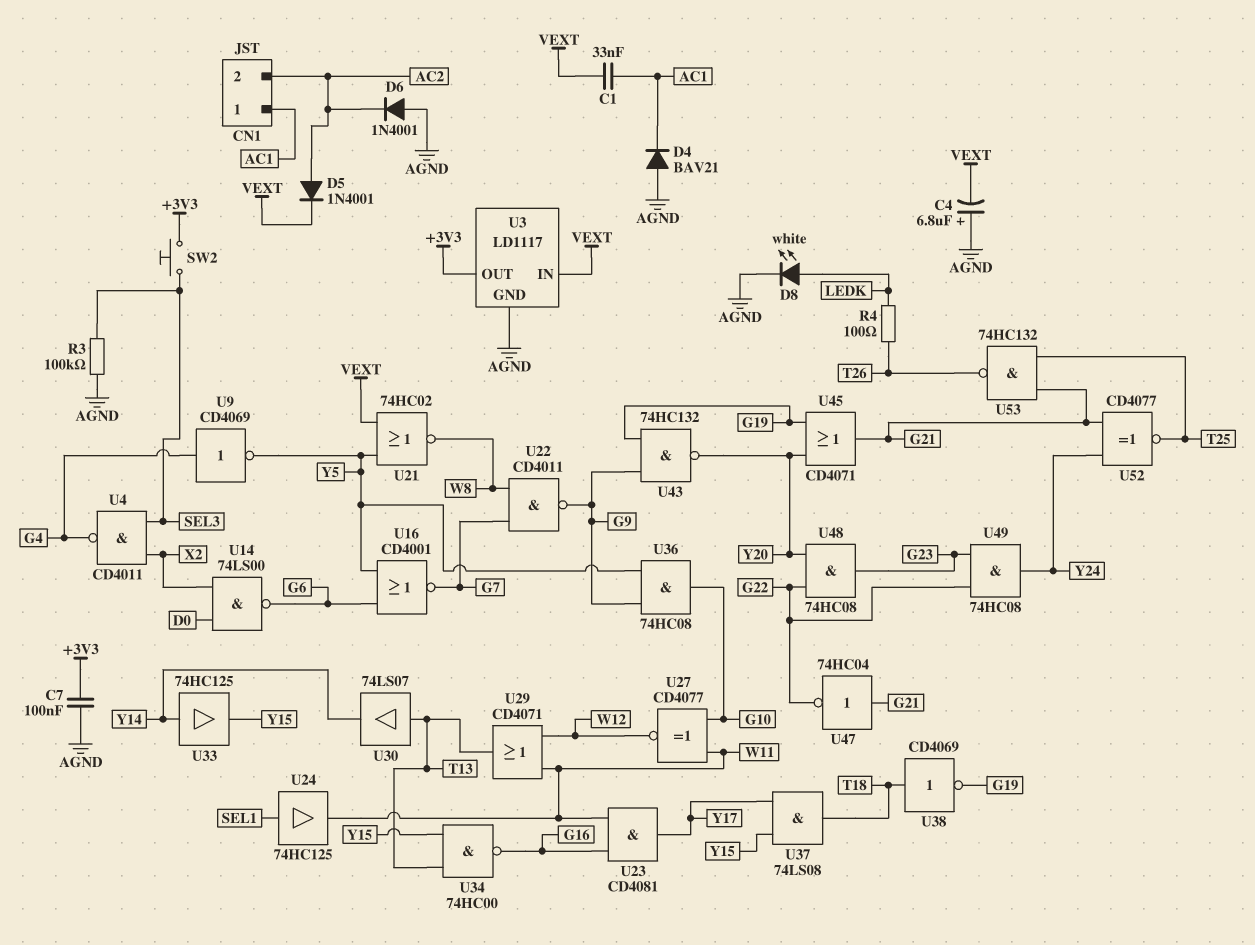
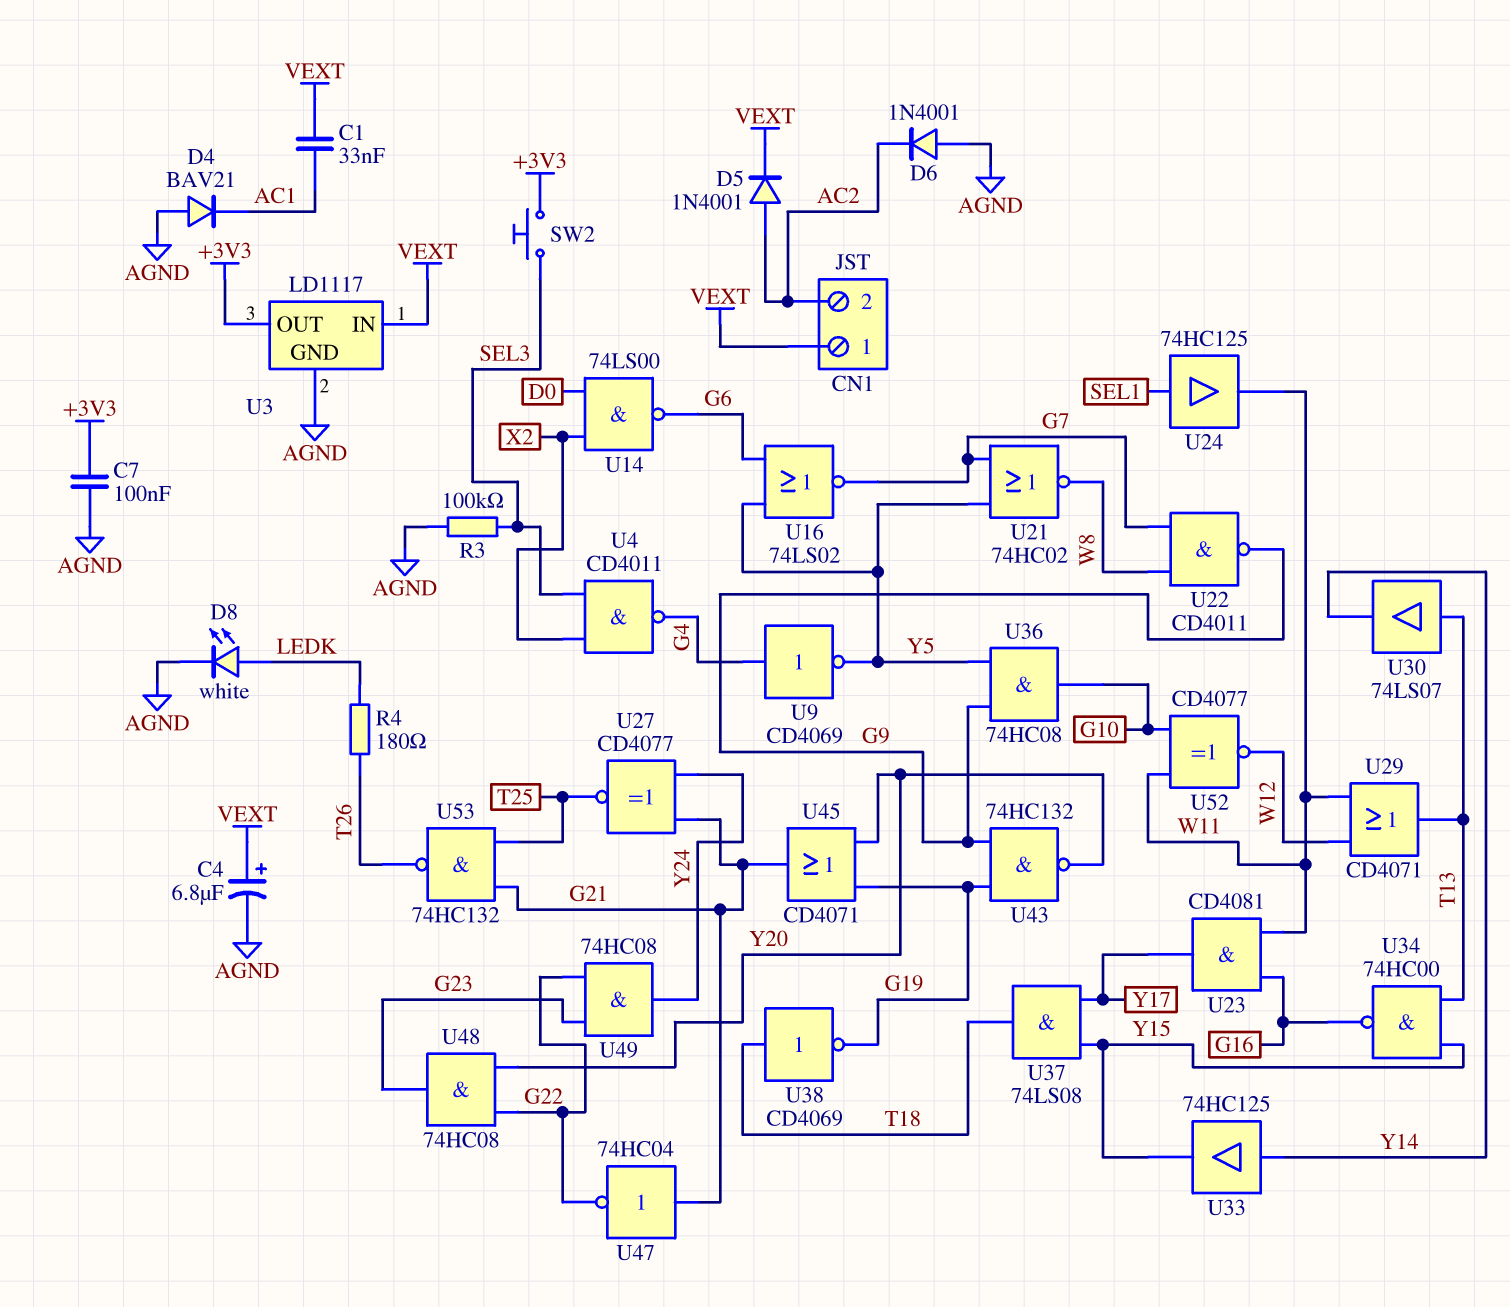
C4: 6.8uF (plus AGND, minus VEXT) -> 6.8uF (plus VEXT, minus AGND)
CN1 pin 1: AC1 -> VEXT
R4: 100 (LEDK, T26) -> 180 (LEDK, T26)
U16: NOR CD4001 (in G6, in Y5, out G7) -> NOR 74LS02 (in G6, in Y5, out G7)
U21: NOR 74HC02 (in VEXT, in Y5, out W8) -> NOR 74HC02 (in G7, in Y5, out W8)
U27: XNOR CD4077 (in G10, in W11, out W12) -> XNOR CD4077 (in G21, in Y24, out T25)
U52: XNOR CD4077 (in G21, in Y24, out T25) -> XNOR CD4077 (in G10, in W11, out W12)

